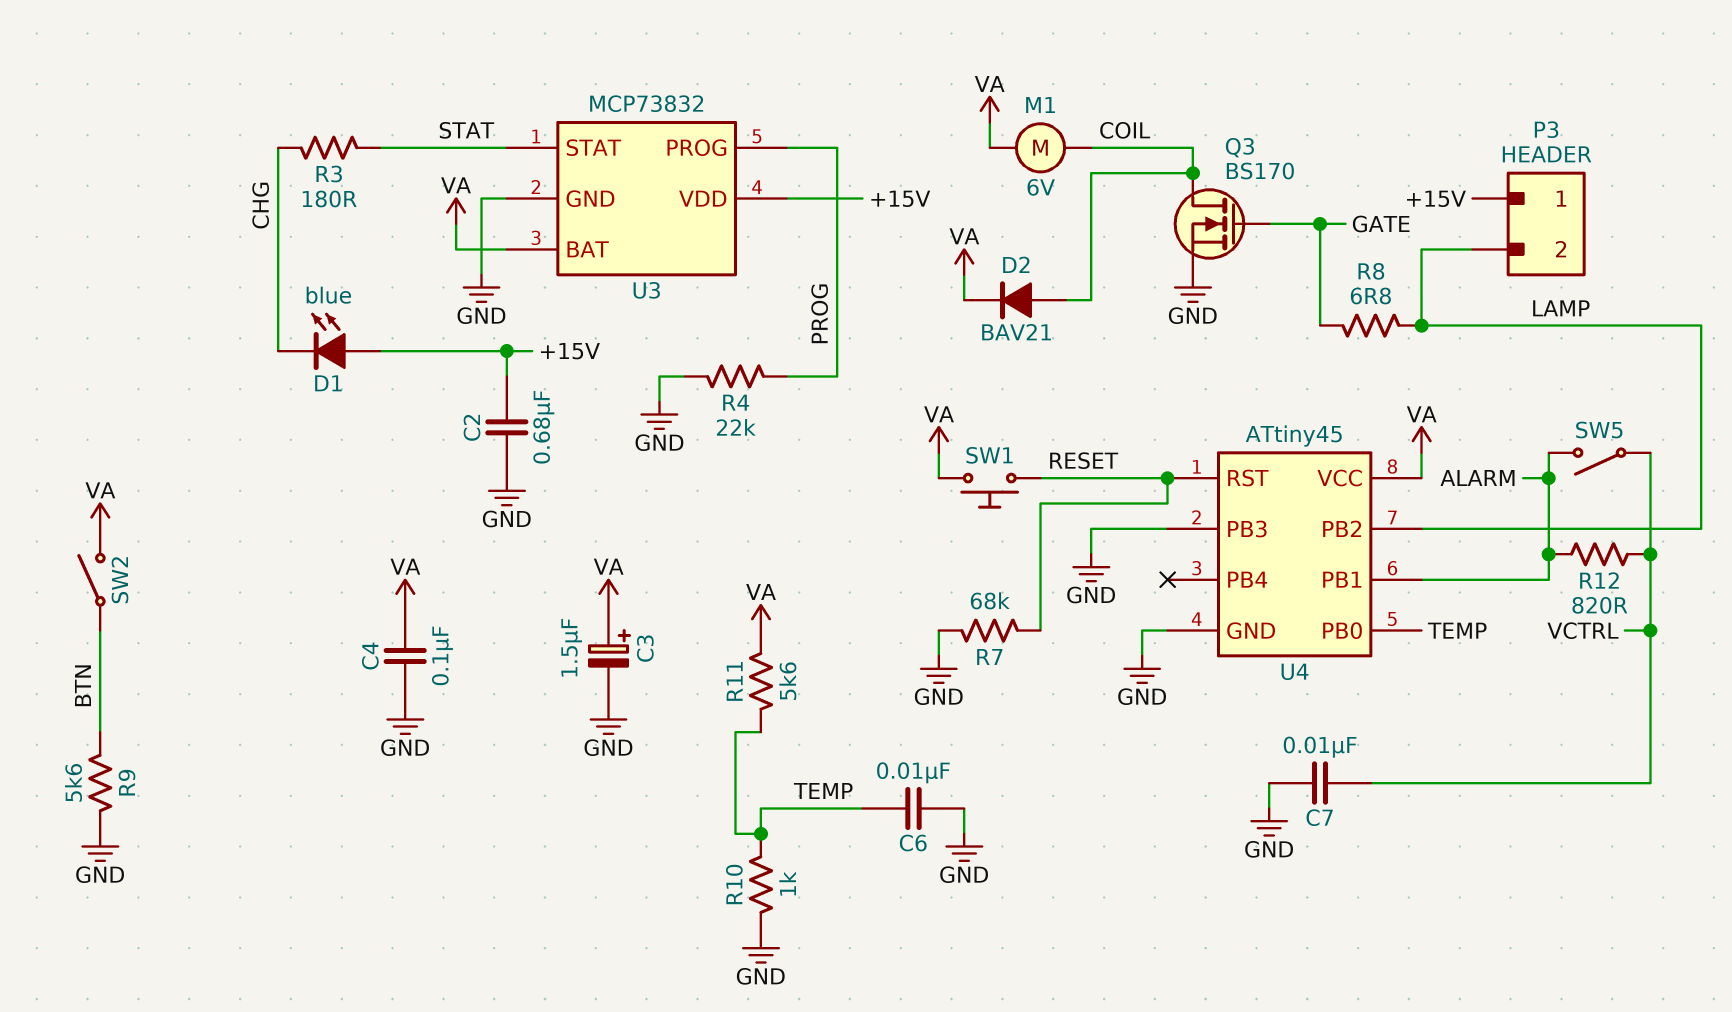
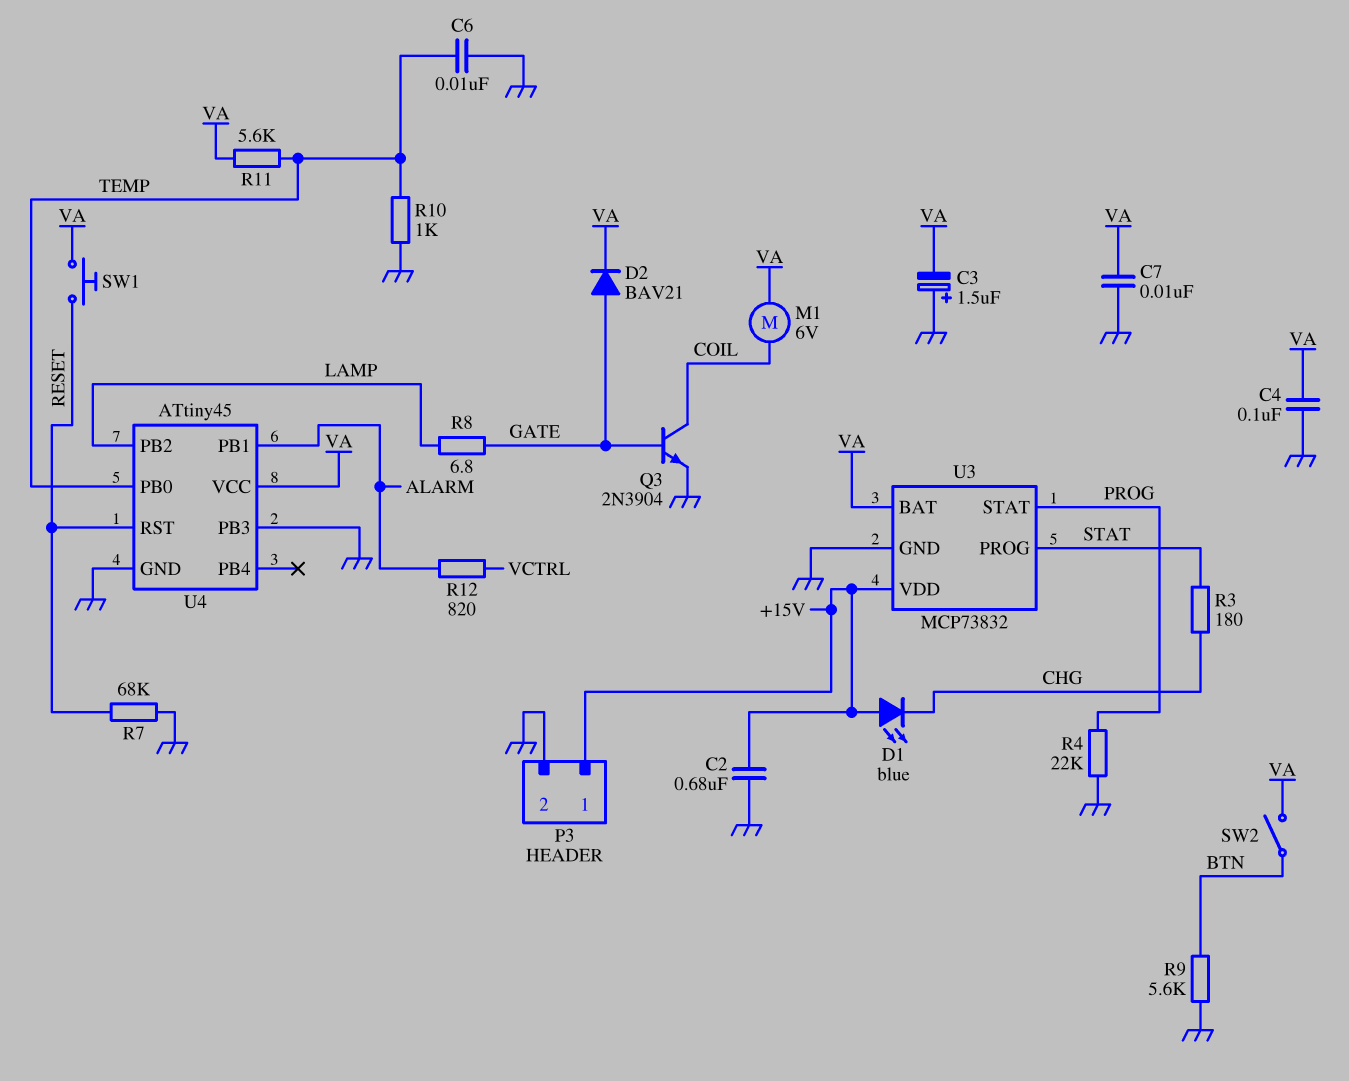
C3: 1.5uF (plus VA, minus GND) -> 1.5uF (plus GND, minus VA)
C7: 10nF (GND, VCTRL) -> 10nF (GND, VA)
D2: diode BAV21 (A COIL, K VA) -> diode BAV21 (A GATE, K VA)
P3 pin 2: LAMP -> GND
Q3: NMOS BS170 (G GATE, D COIL, S GND) -> NPN 2N3904 (B GATE, C COIL, E GND)
SW5: switch (ALARM, VCTRL) -> none
U3 pin PROG: PROG -> STAT
U3 pin STAT: STAT -> PROG

